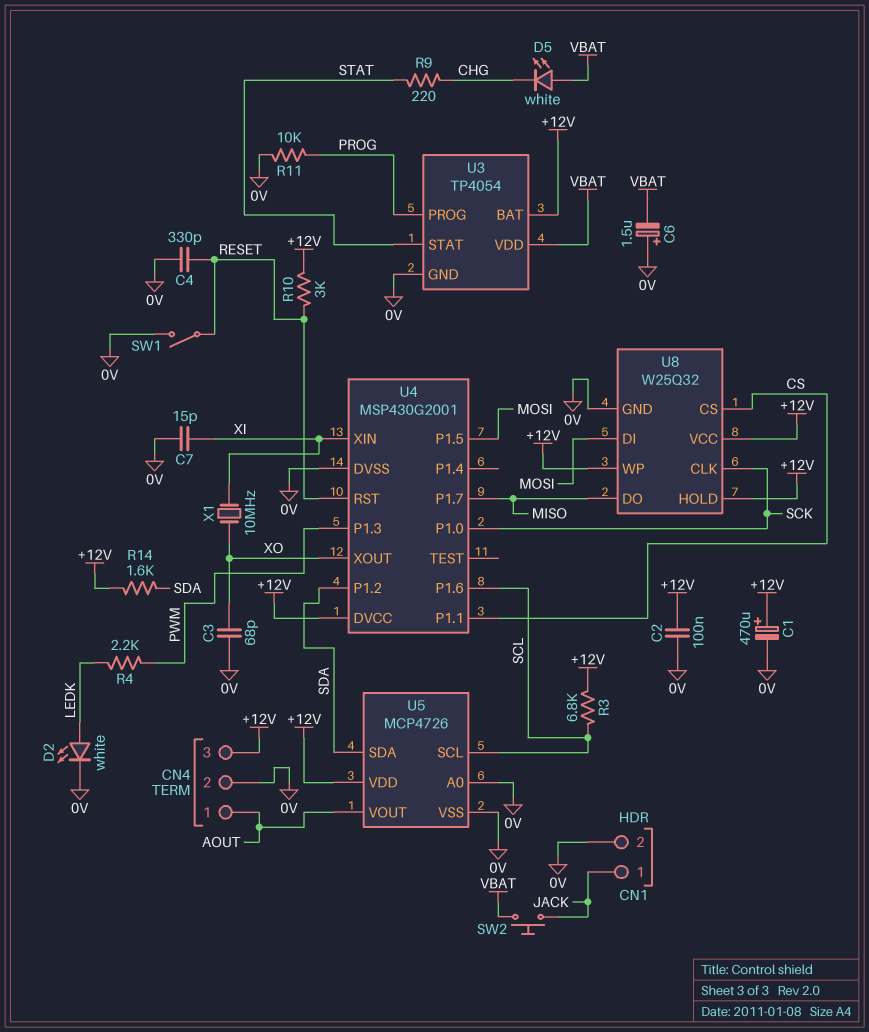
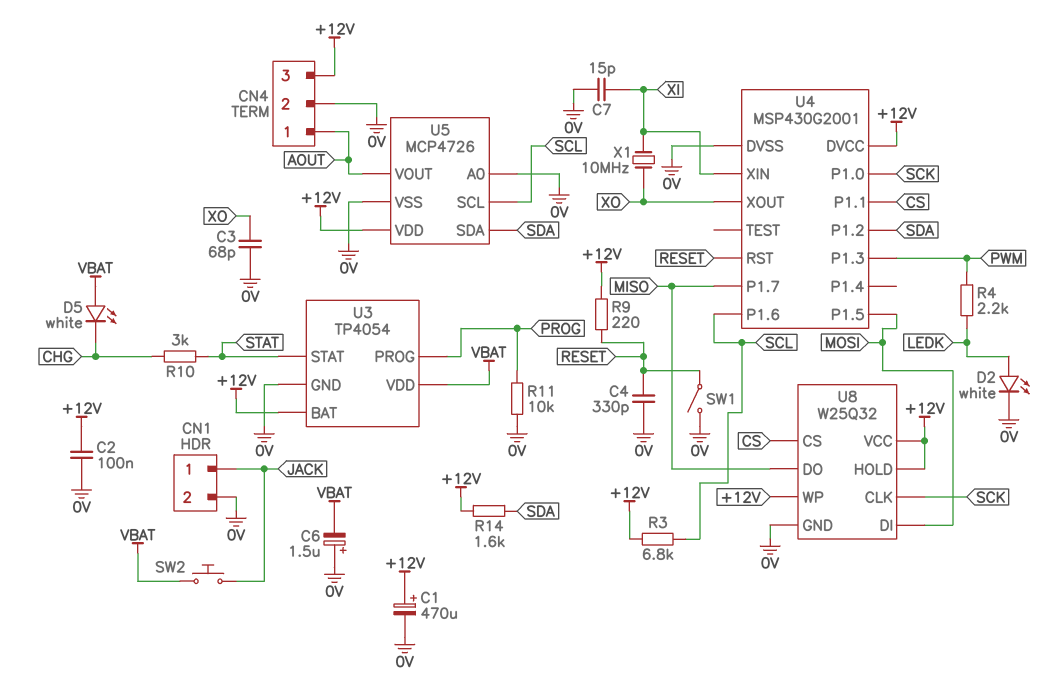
R9: 220 (CHG, STAT) -> 220 (+12V, RESET)
R10: 3k (+12V, RESET) -> 3k (CHG, STAT)

